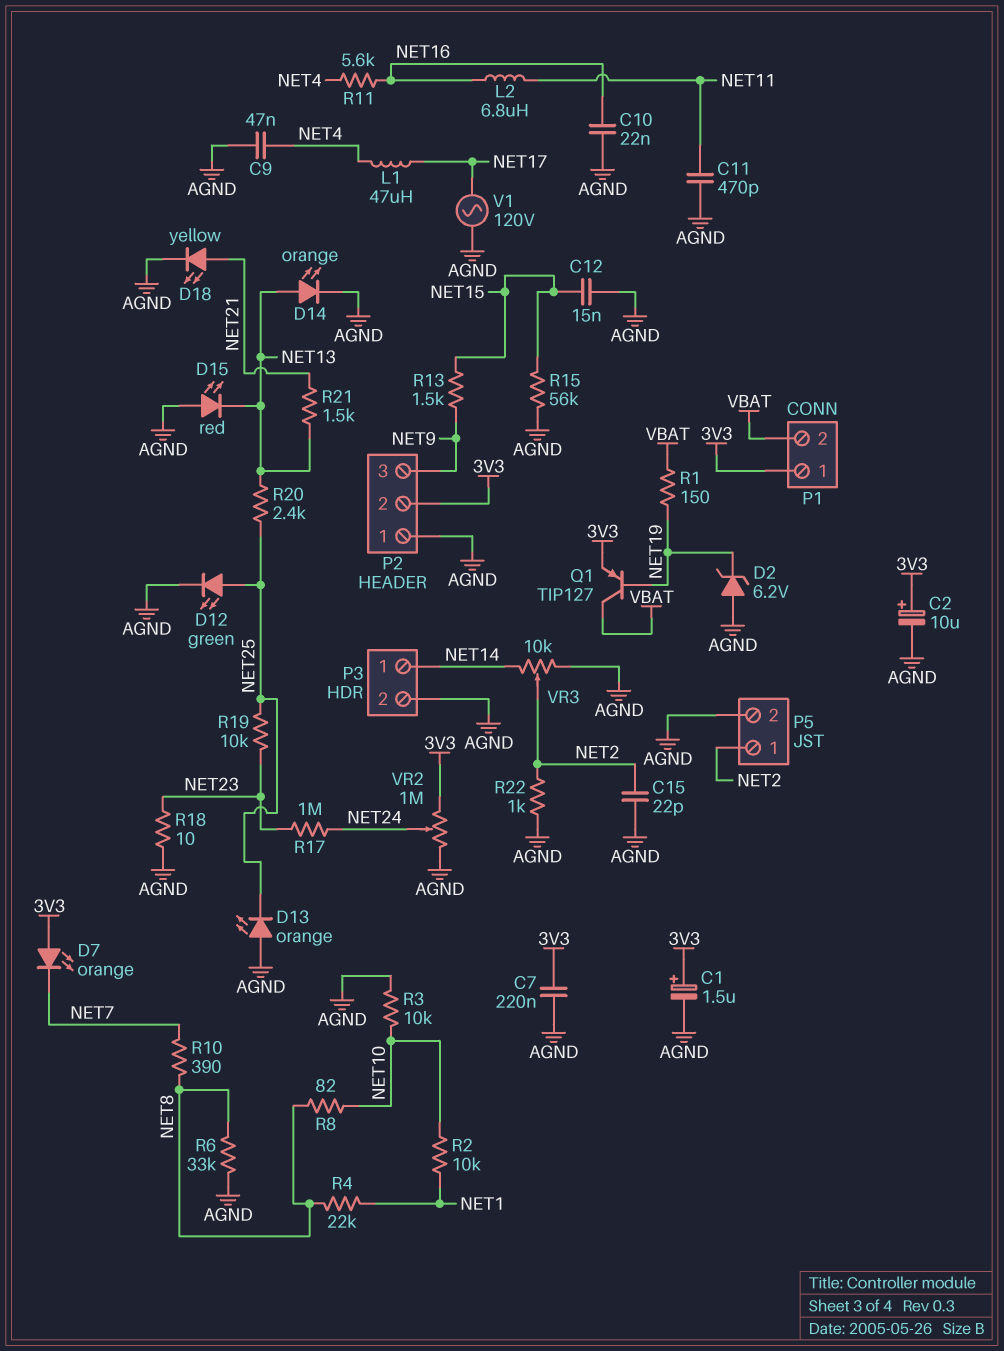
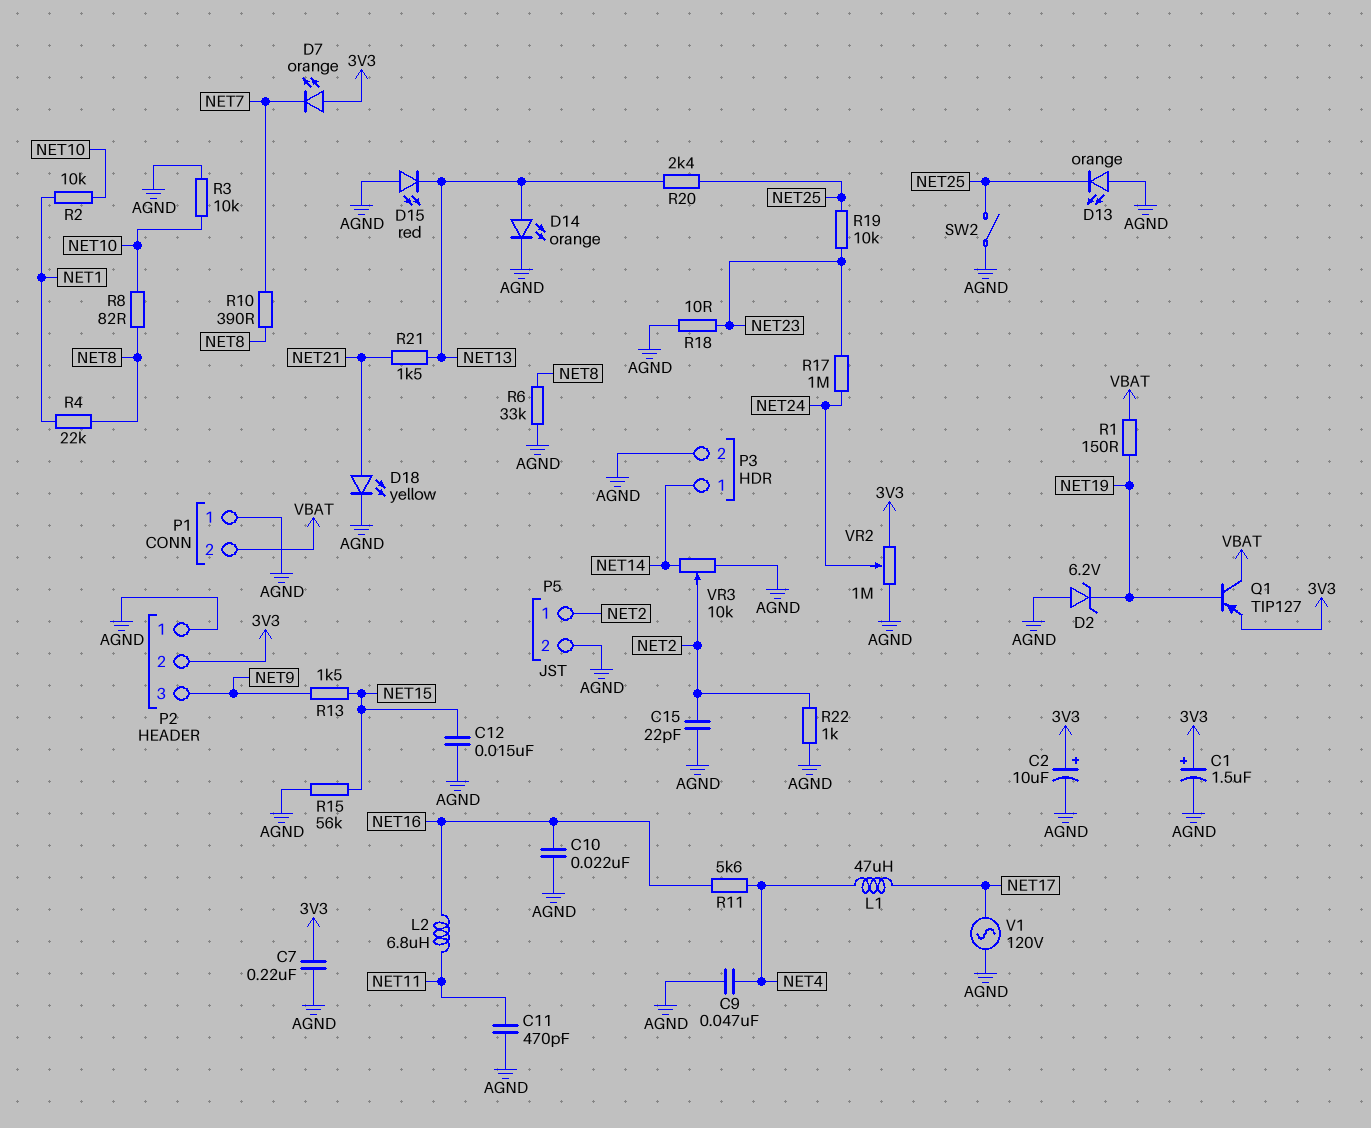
D12: LED green (A NET25, K AGND) -> none
P1 pin 1: 3V3 -> AGND
SW2: none -> switch (AGND, NET25)

